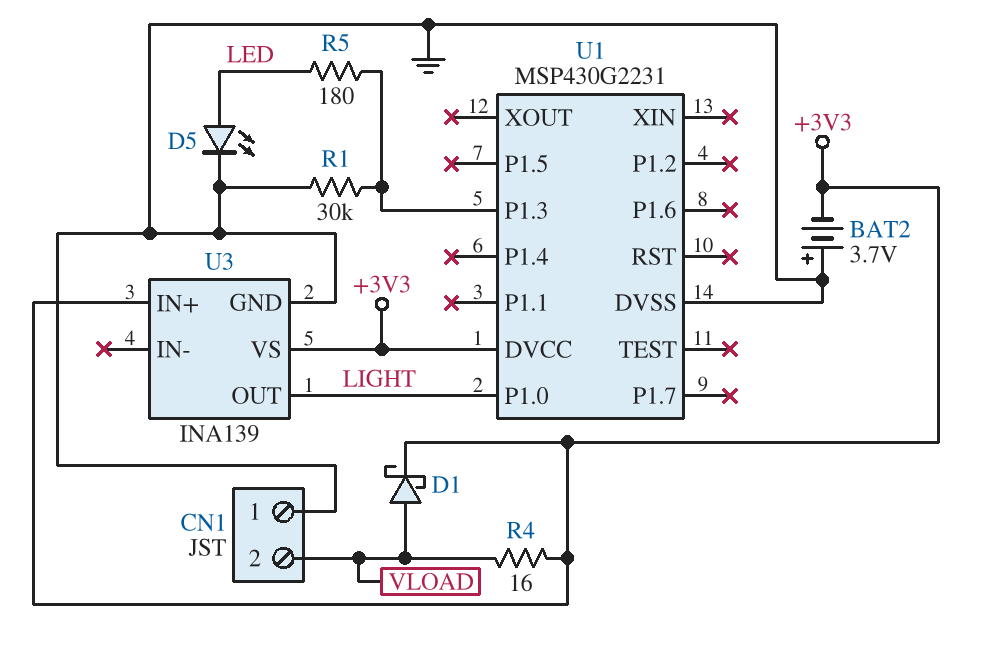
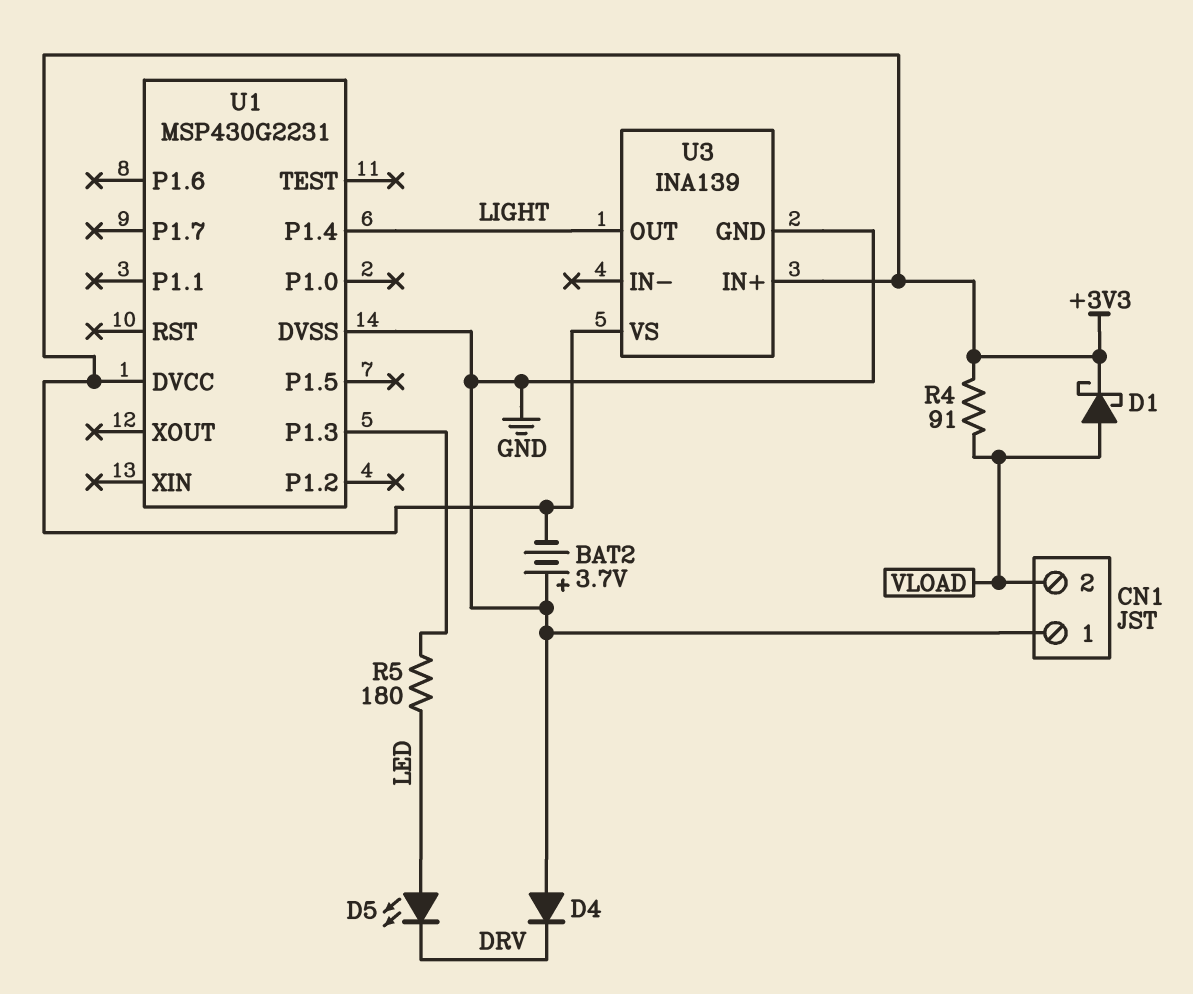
D4: none -> diode (A GND, K DRV)
D5: LED (A LED, K GND) -> LED (A LED, K DRV)
R1: 30k (GND, U1/P1.3) -> none
R4: 16 (+3V3, VLOAD) -> 91 (+3V3, VLOAD)
U1 pin P1.0: LIGHT -> none
U1 pin P1.4: none -> LIGHT

